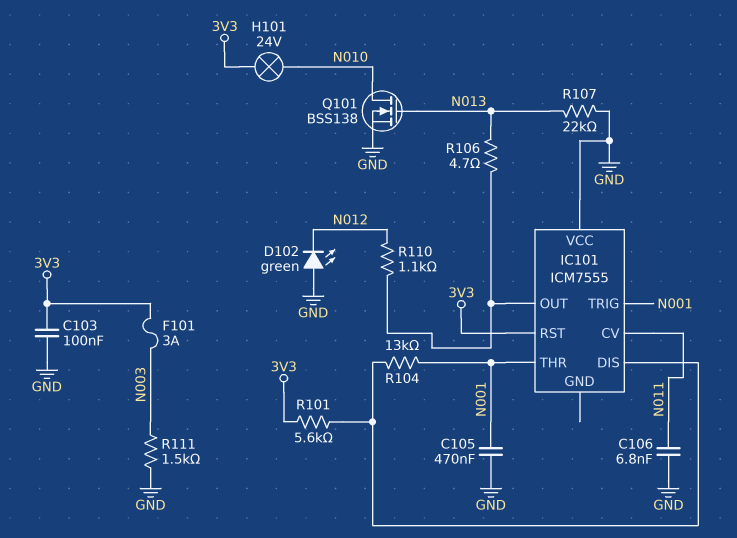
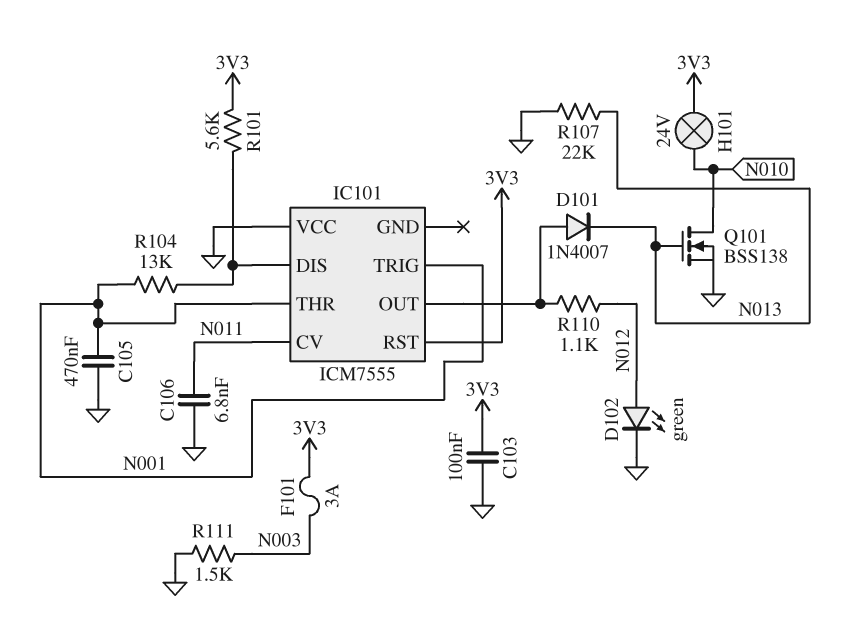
D101: none -> diode 1N4007 (A IC101/OUT, K N013)
D102: LED green (A GND, K N012) -> LED green (A N012, K GND)
R106: 4.7 (IC101/OUT, N013) -> none

